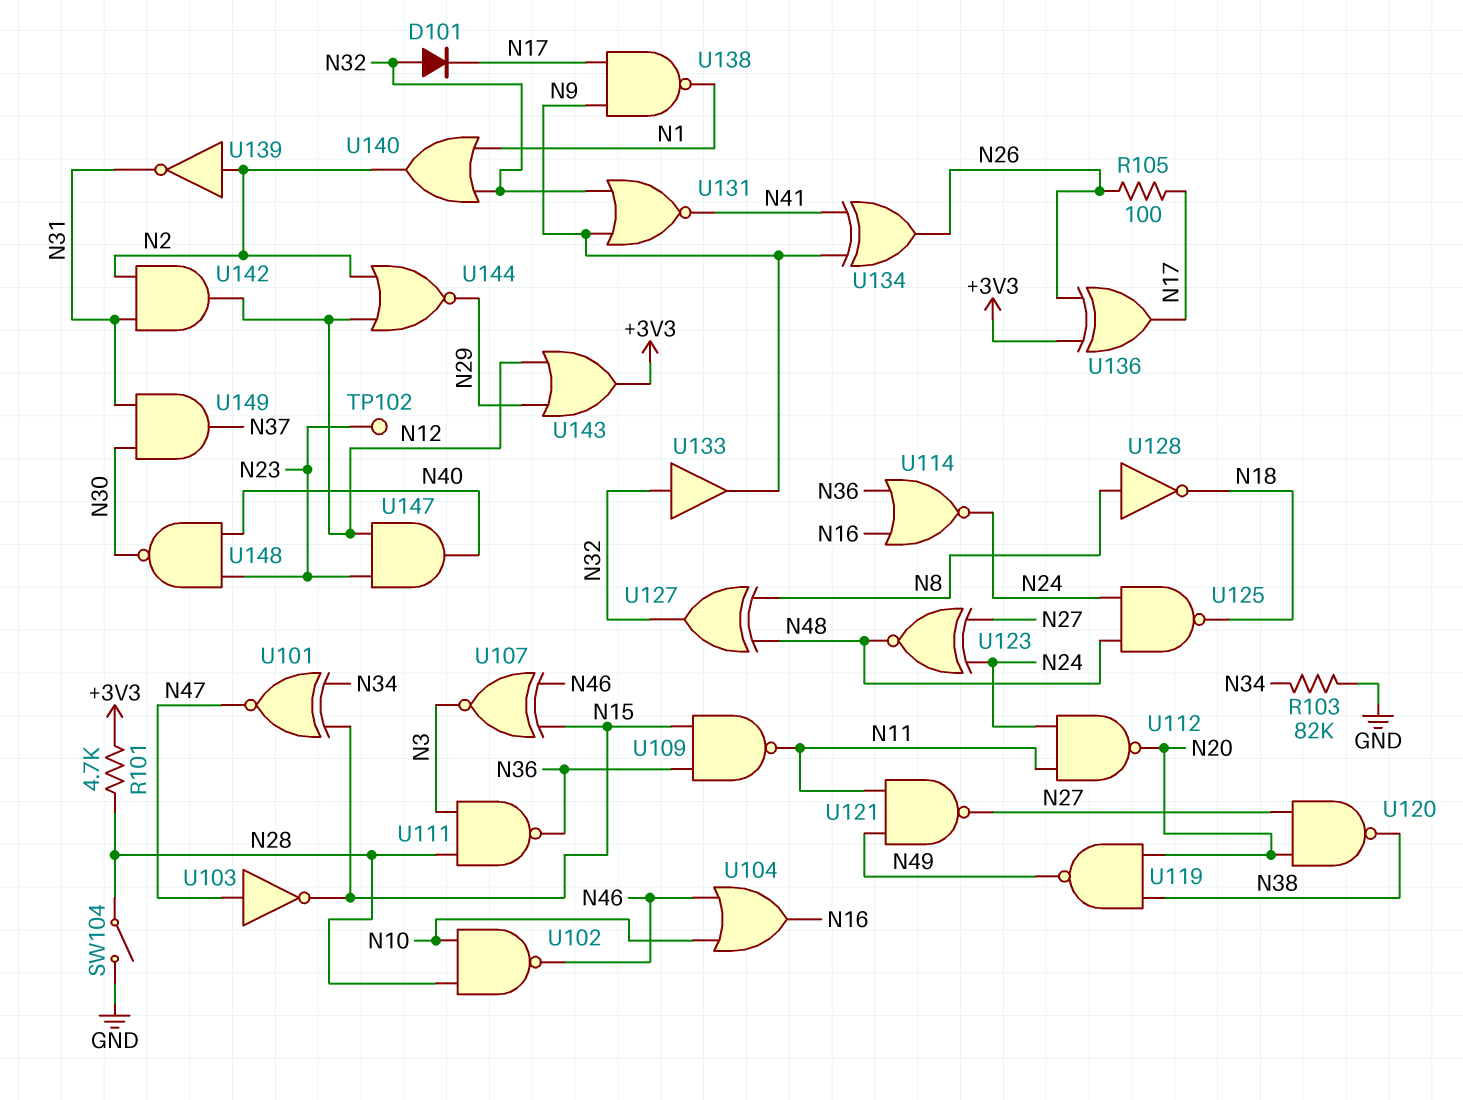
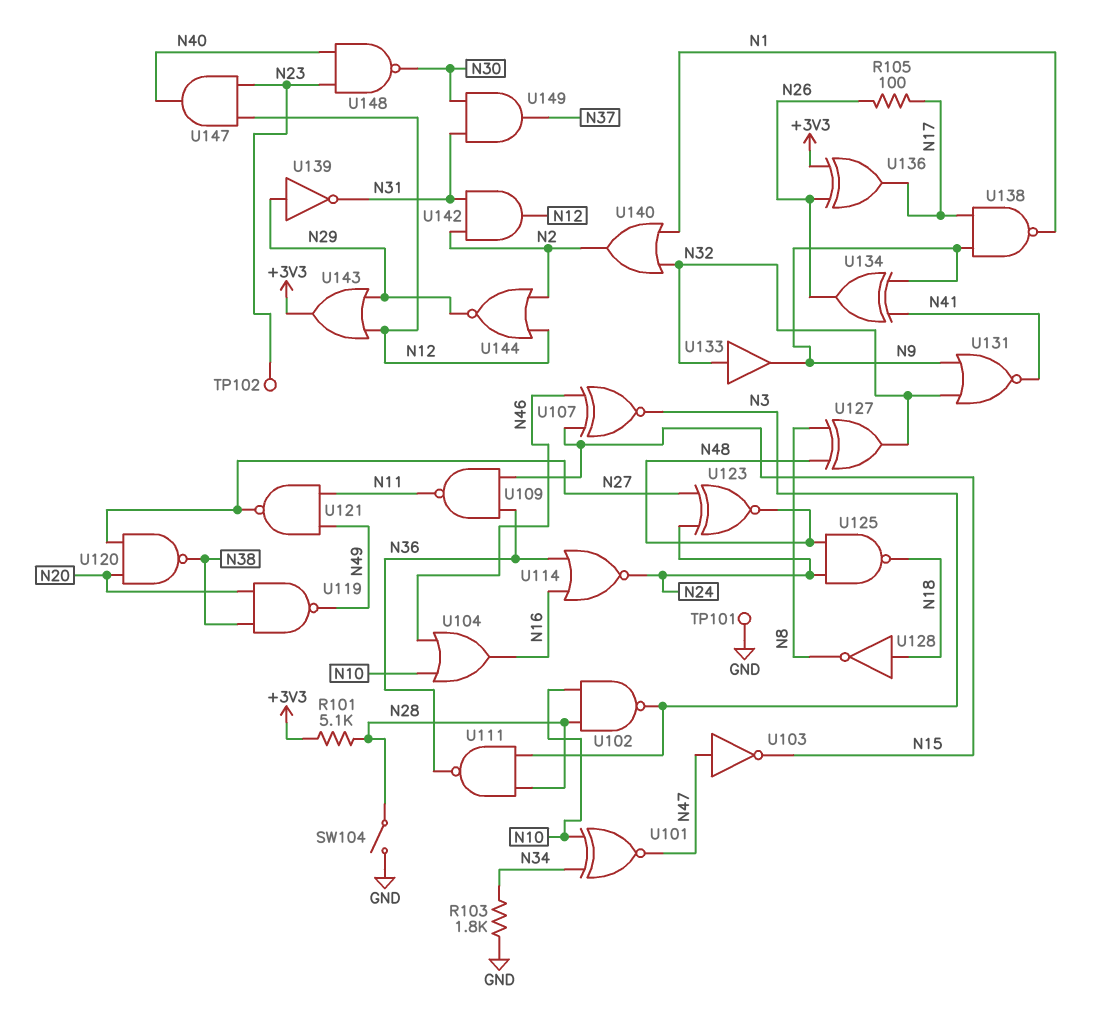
D101: diode (A N32, K N17) -> none
R101: 4.7k (+3V3, N28) -> 5.1k (+3V3, N28)
R103: 82k (GND, N34) -> 1.8k (GND, N34)
TP101: none -> test point (GND)
U101: XNOR (in N15, in N34, out N47) -> XNOR (in N10, in N34, out N47)
U102: NAND (in N10, in N28, out N46) -> NAND (in N10, in N28, out N3)
U112: NAND (in N11, in N24, out N20) -> none
U128: NOT (in N8, out N18) -> NOT (in N18, out N8)
U139: NOT (in N2, out N31) -> NOT (in N29, out N31)

